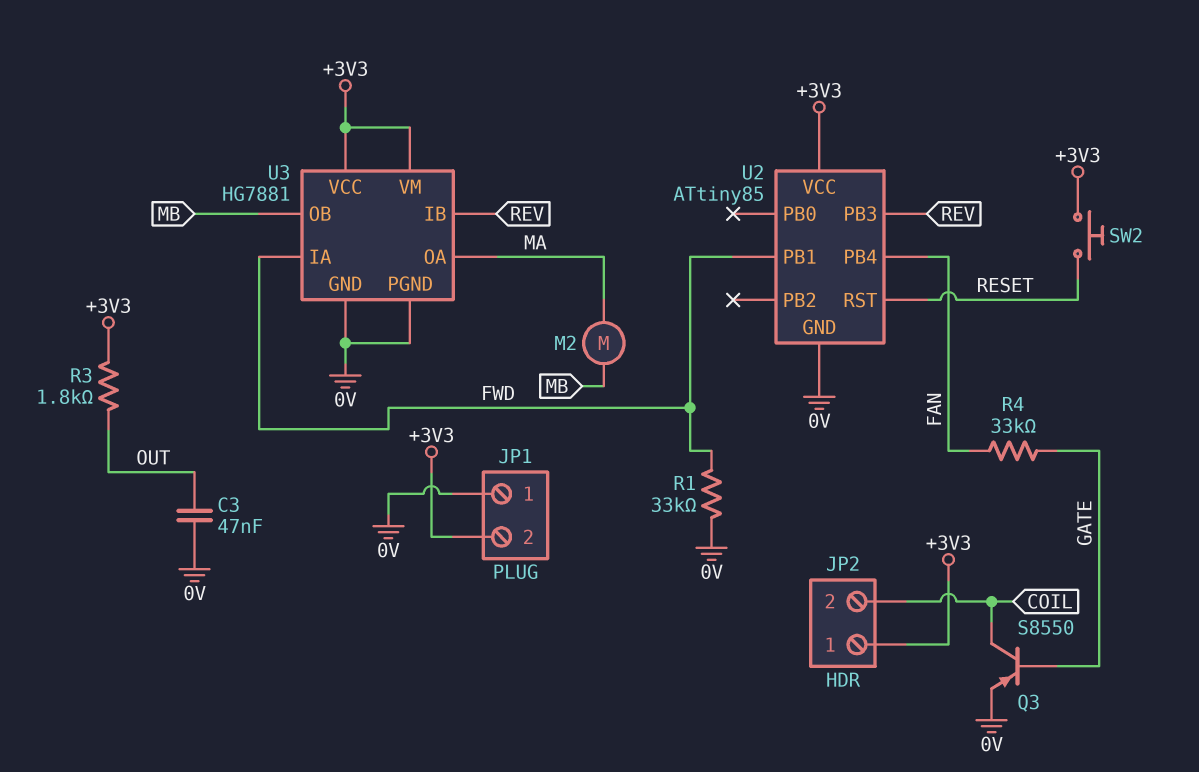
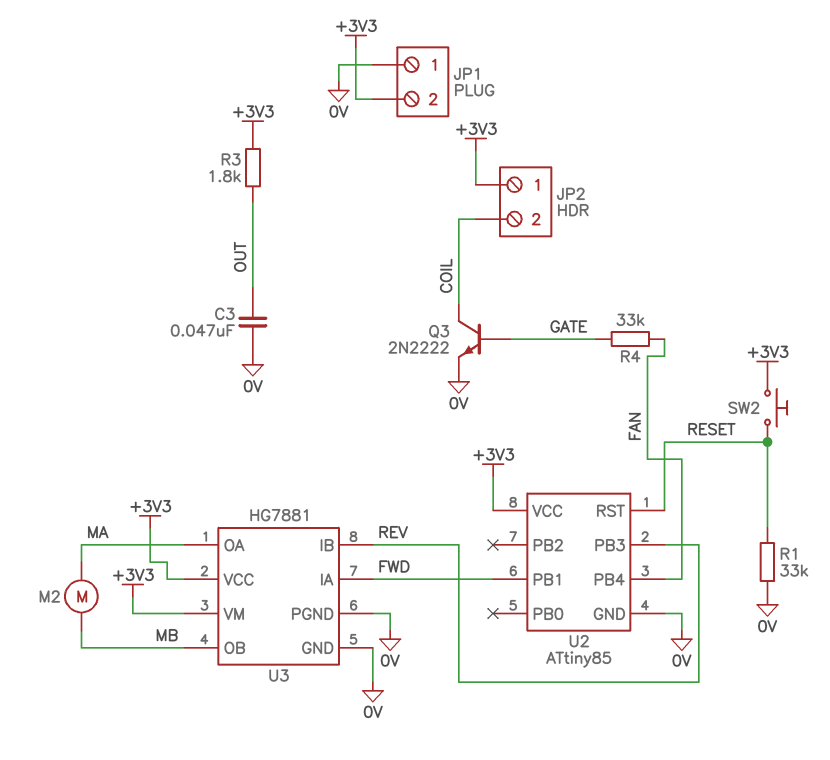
Q3: PNP S8550 (B GATE, C COIL, E 0V) -> NPN 2N2222 (B GATE, C COIL, E 0V)
R1: 33k (0V, FWD) -> 33k (0V, RESET)

